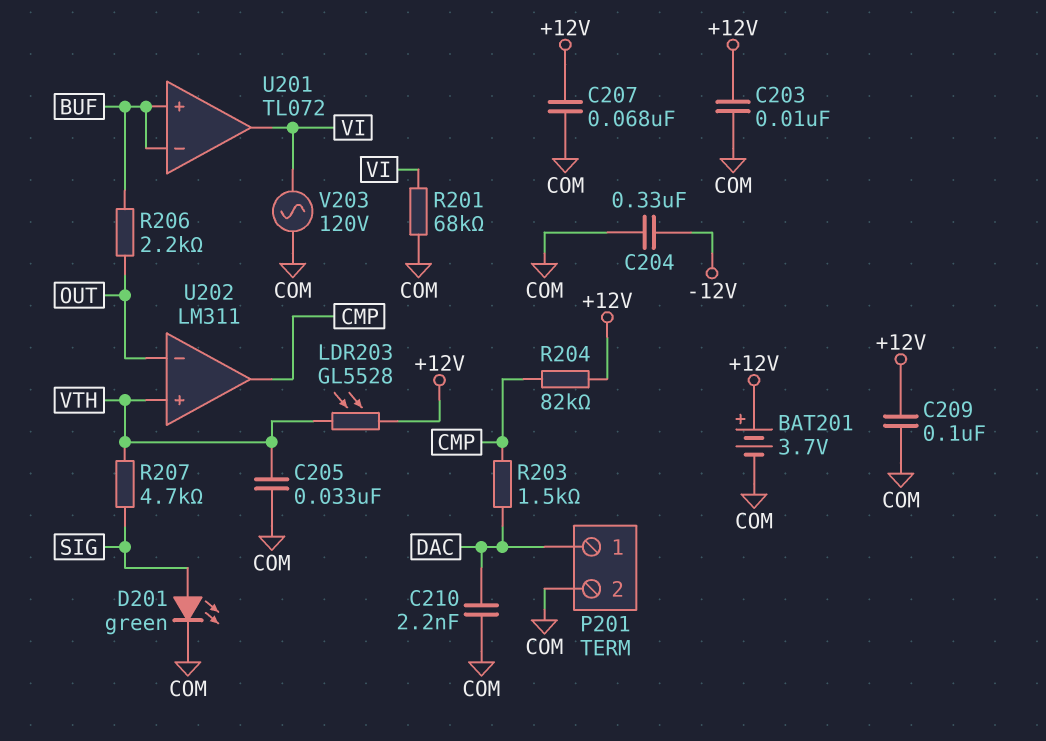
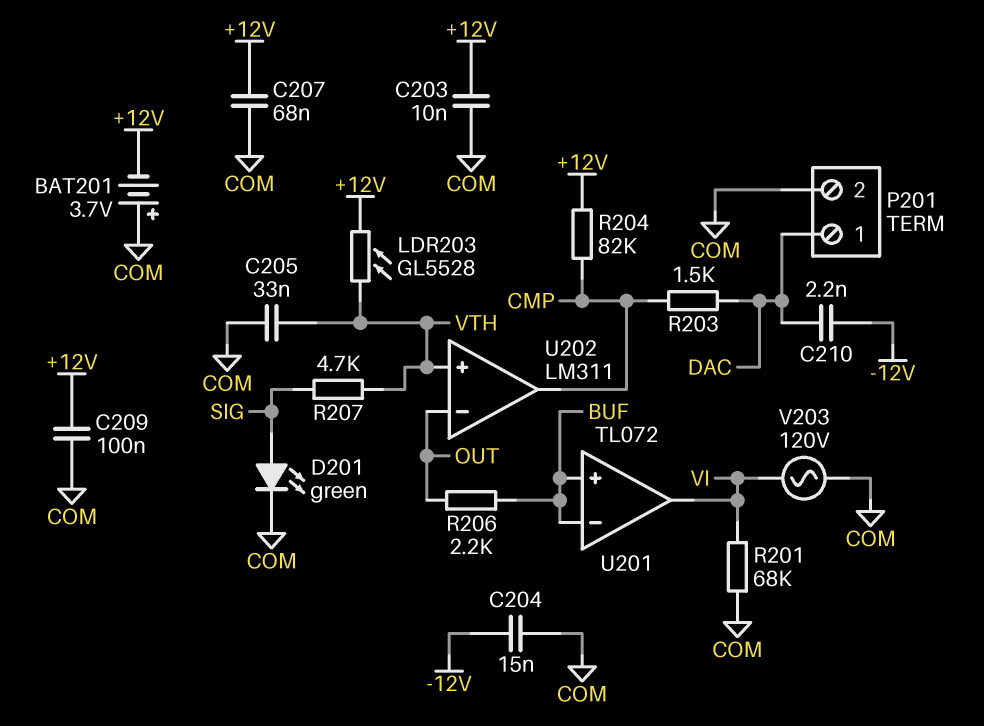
BAT201: 3.7V (plus +12V, minus COM) -> 3.7V (plus COM, minus +12V)
C204: 330nF (-12V, COM) -> 15nF (-12V, COM)
C210: 2.2nF (COM, DAC) -> 2.2nF (-12V, DAC)

